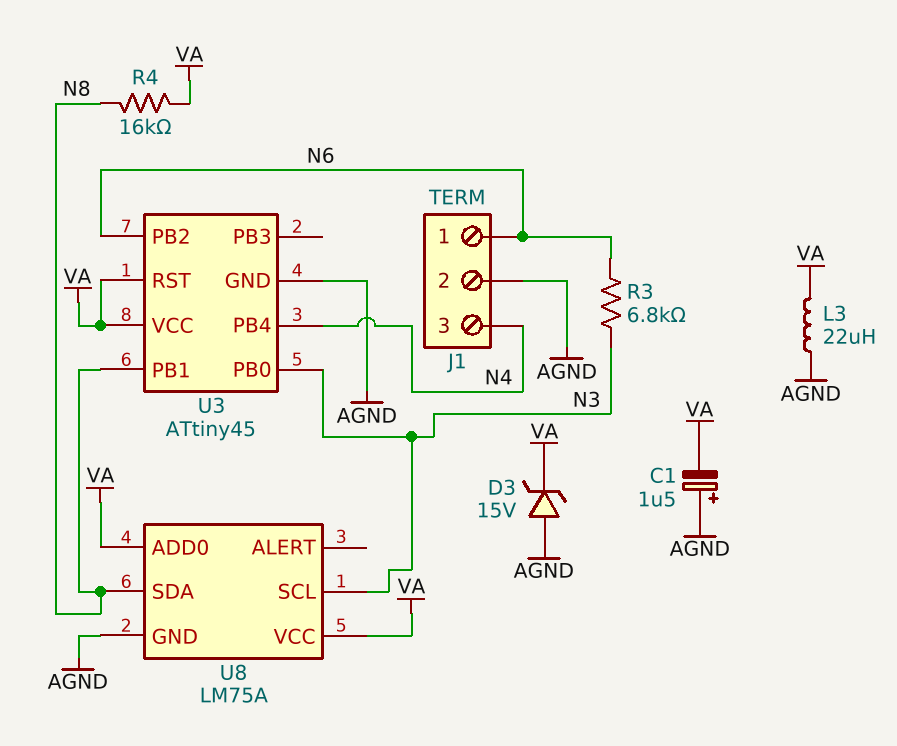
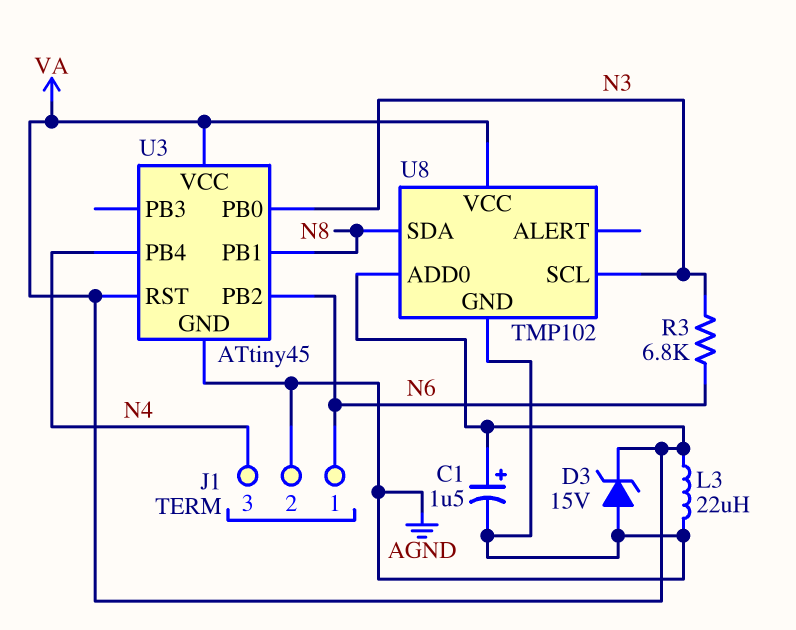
C1: 1.5uF (plus AGND, minus VA) -> 1.5uF (plus VA, minus AGND)
R4: 16k (N8, VA) -> none
U8: LM75A -> TMP102

